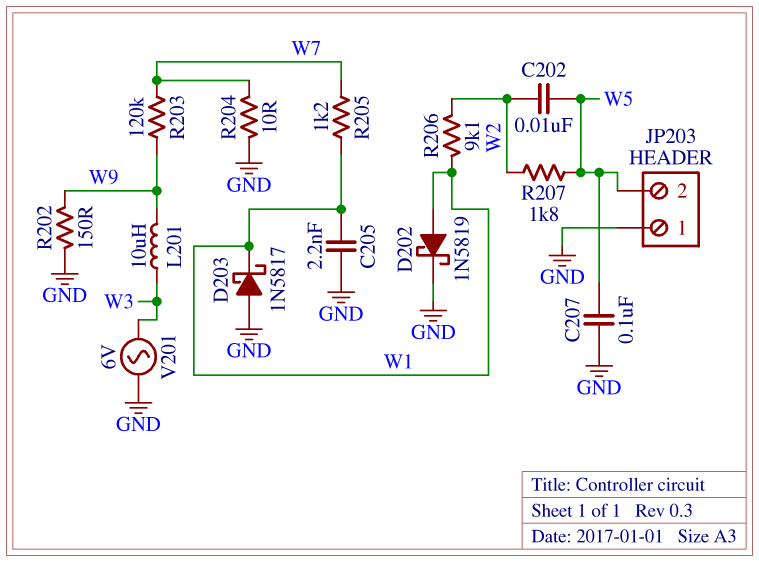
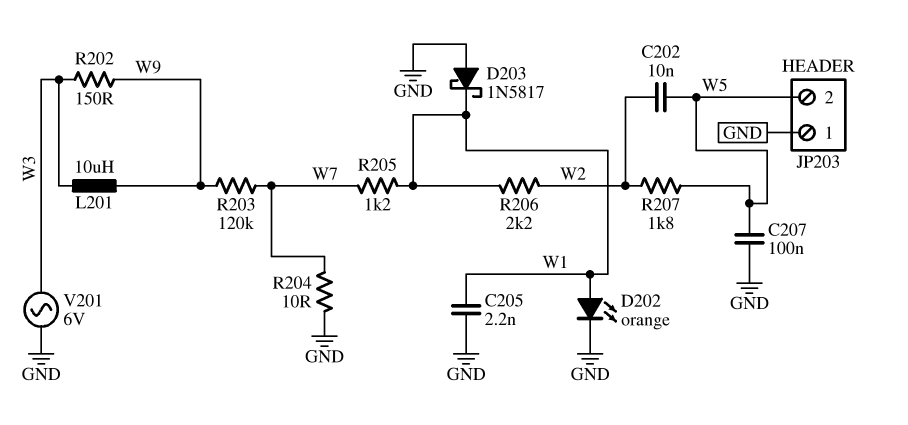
D202: schottky 1N5819 (A W1, K GND) -> LED orange (A W1, K GND)
R202: 150 (GND, W9) -> 150 (W3, W9)
R206: 9.1k (W1, W2) -> 2.2k (W1, W2)

